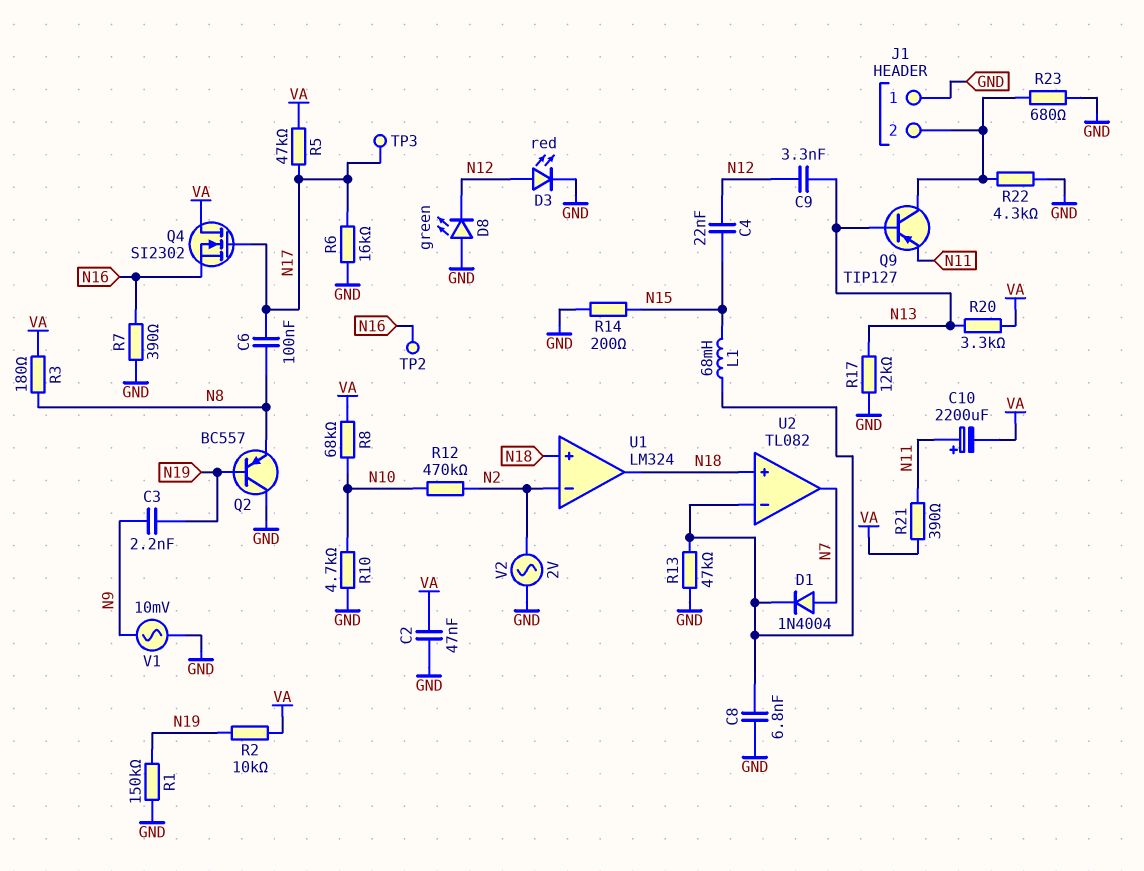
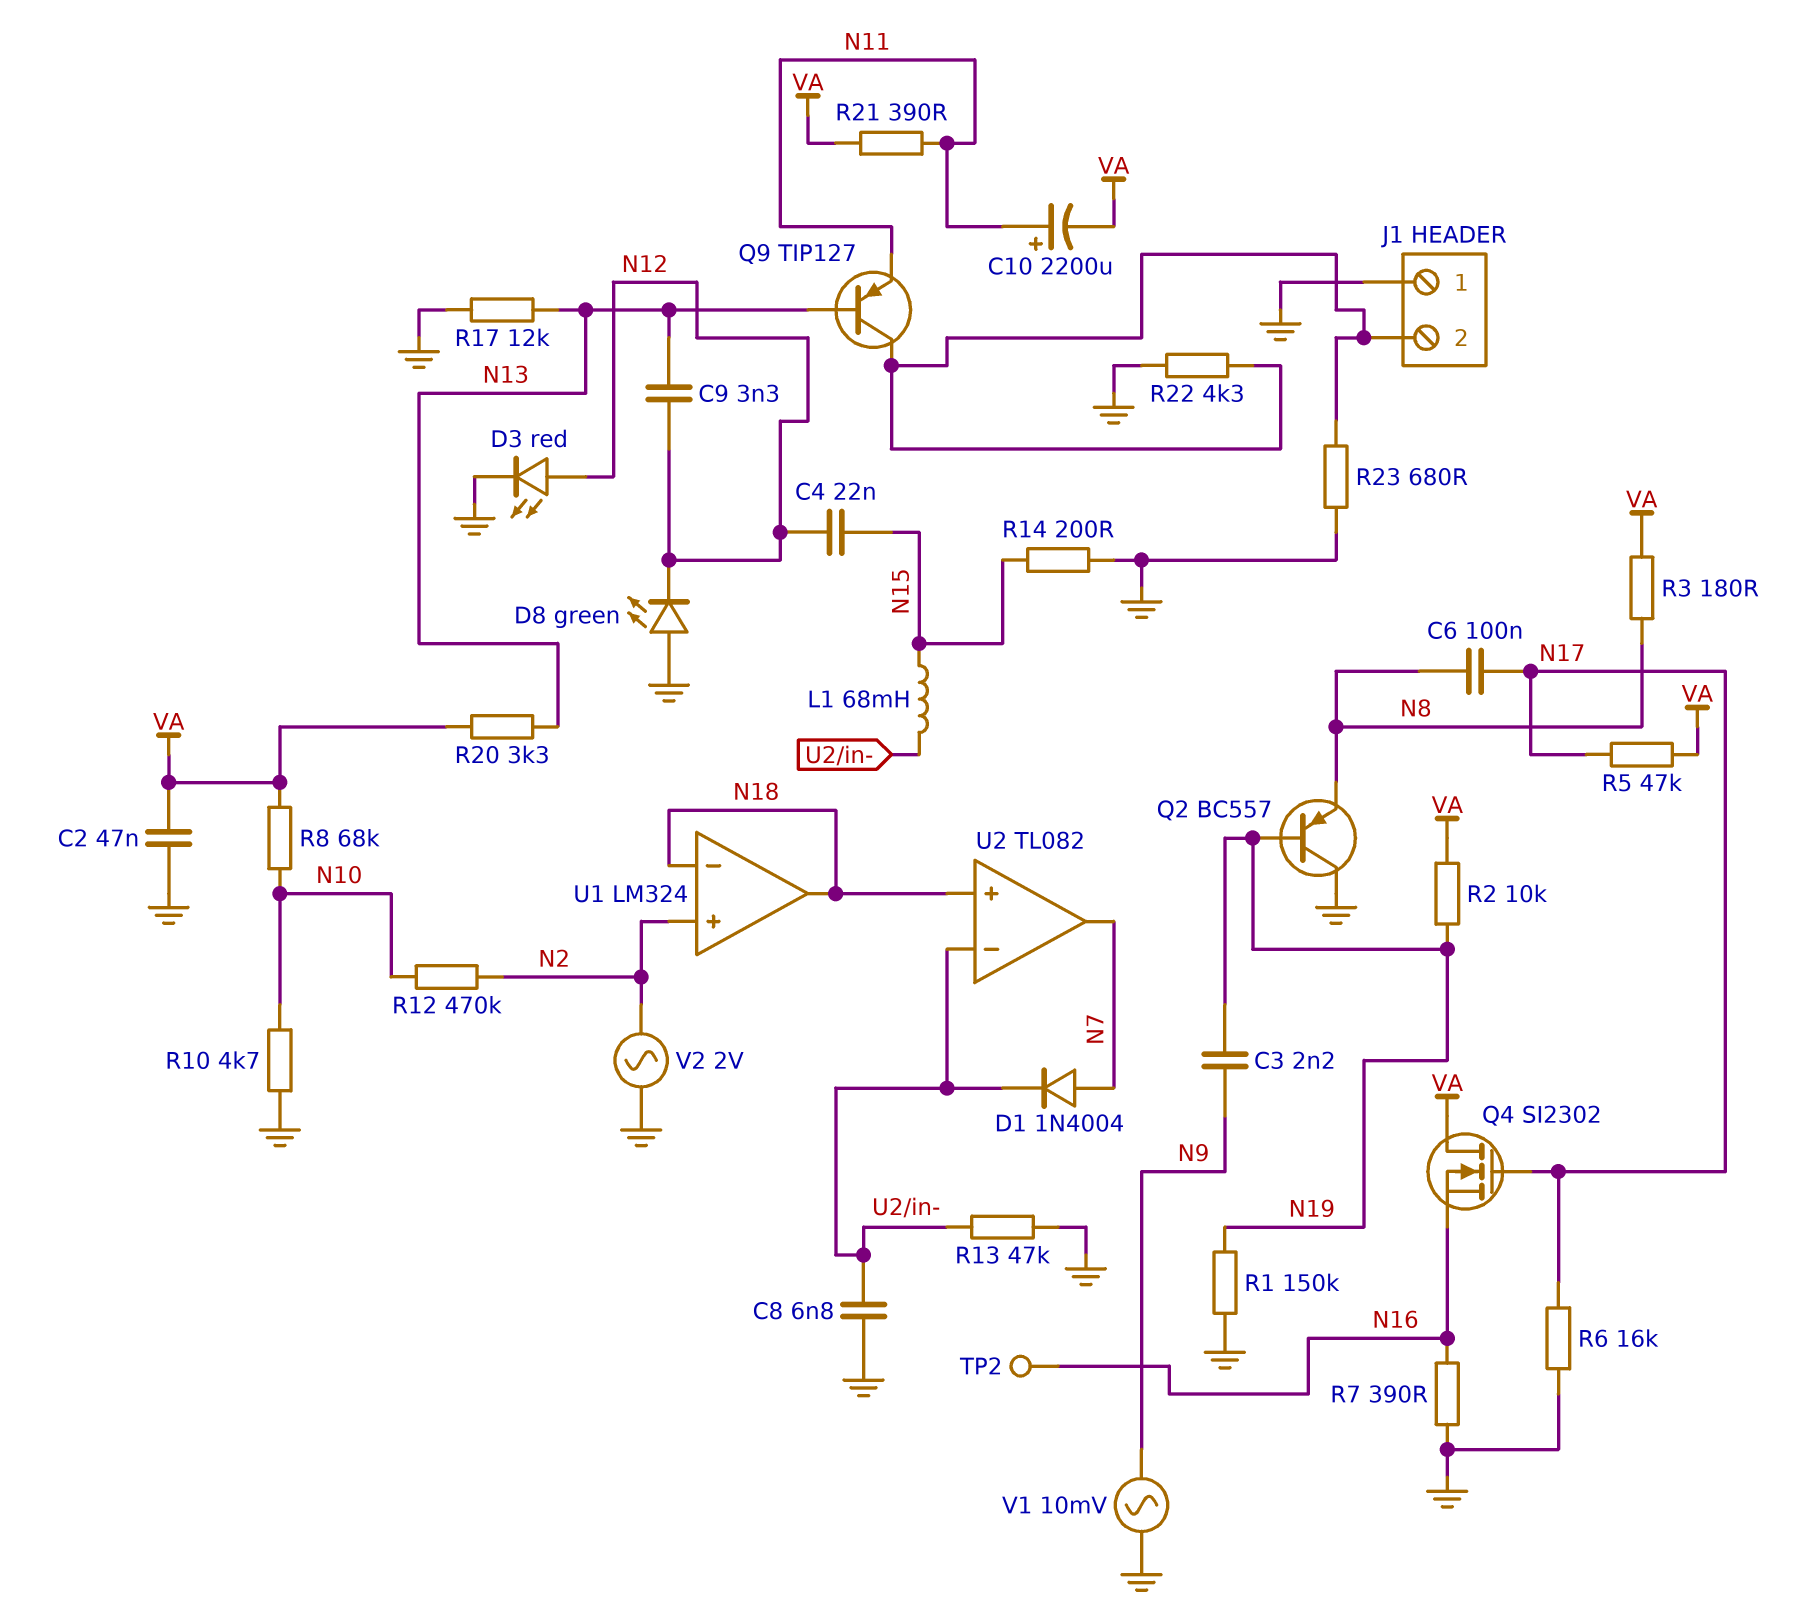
TP3: test point (N17) -> none
U1 pin in+: N18 -> N2
U1 pin in-: N2 -> N18

